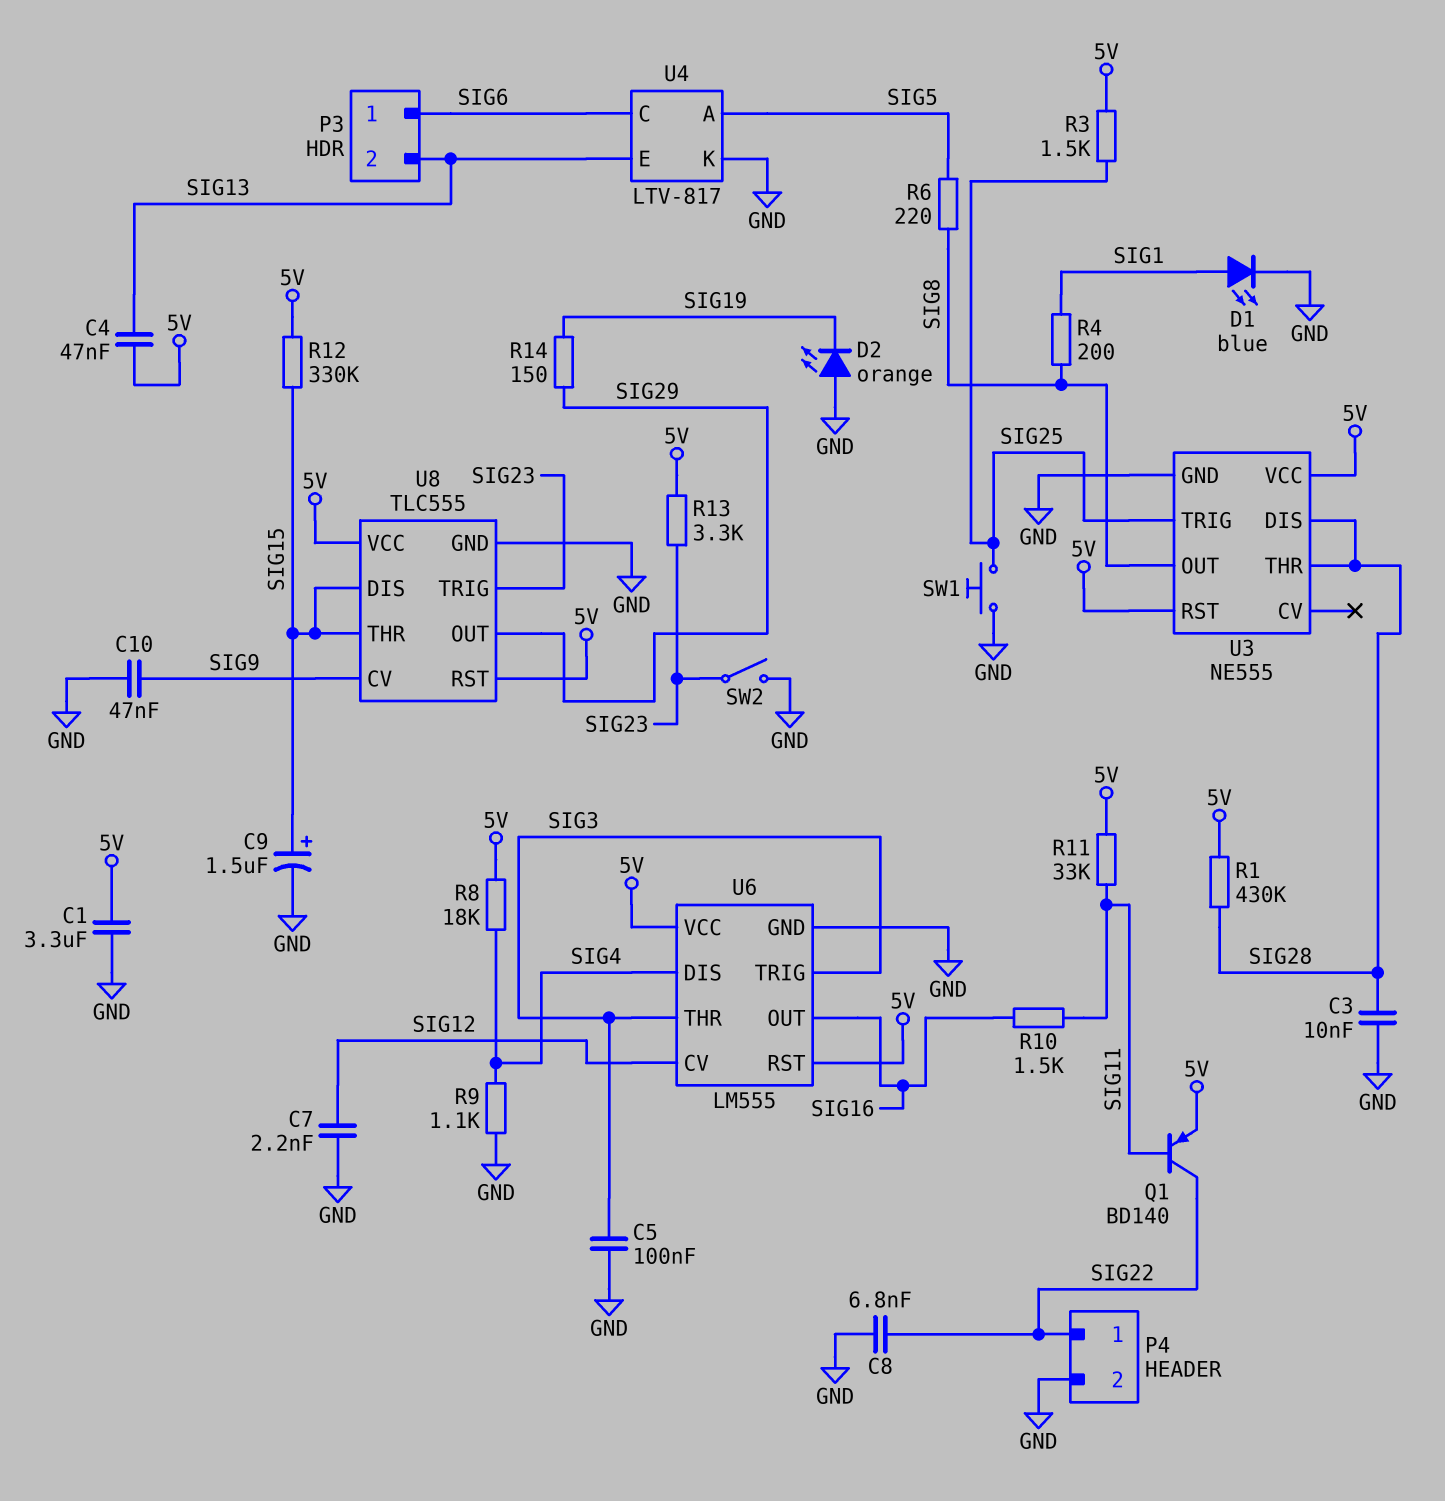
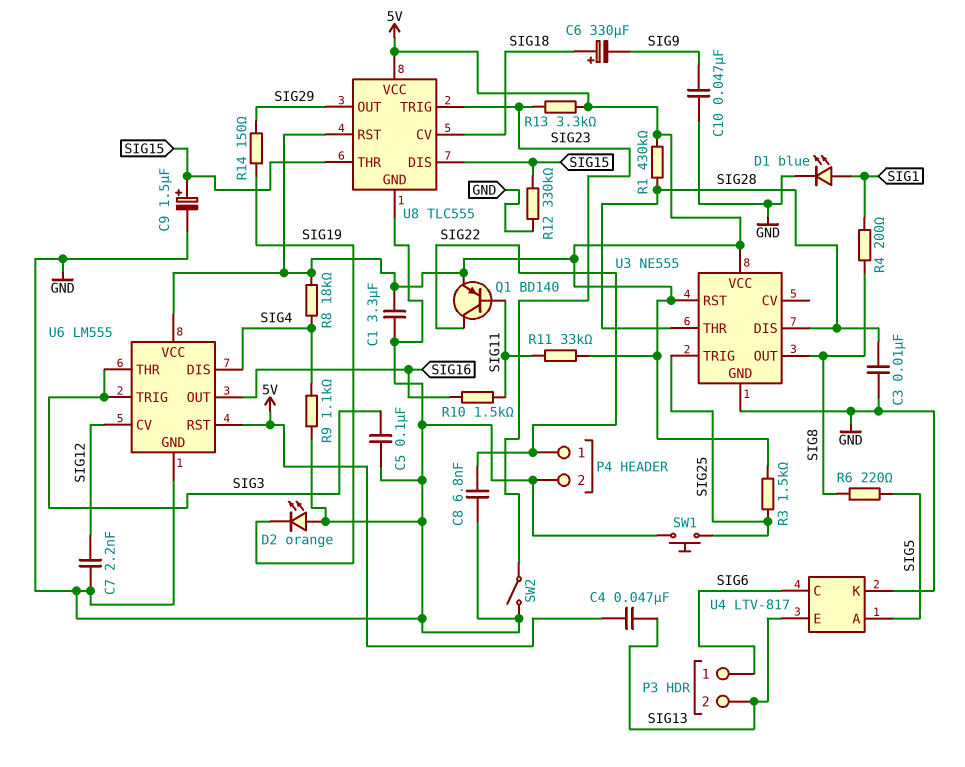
C6: none -> 330uF (plus SIG18, minus SIG9)
R12: 330k (5V, SIG15) -> 330k (GND, SIG15)
U8 pin CV: SIG9 -> SIG18

